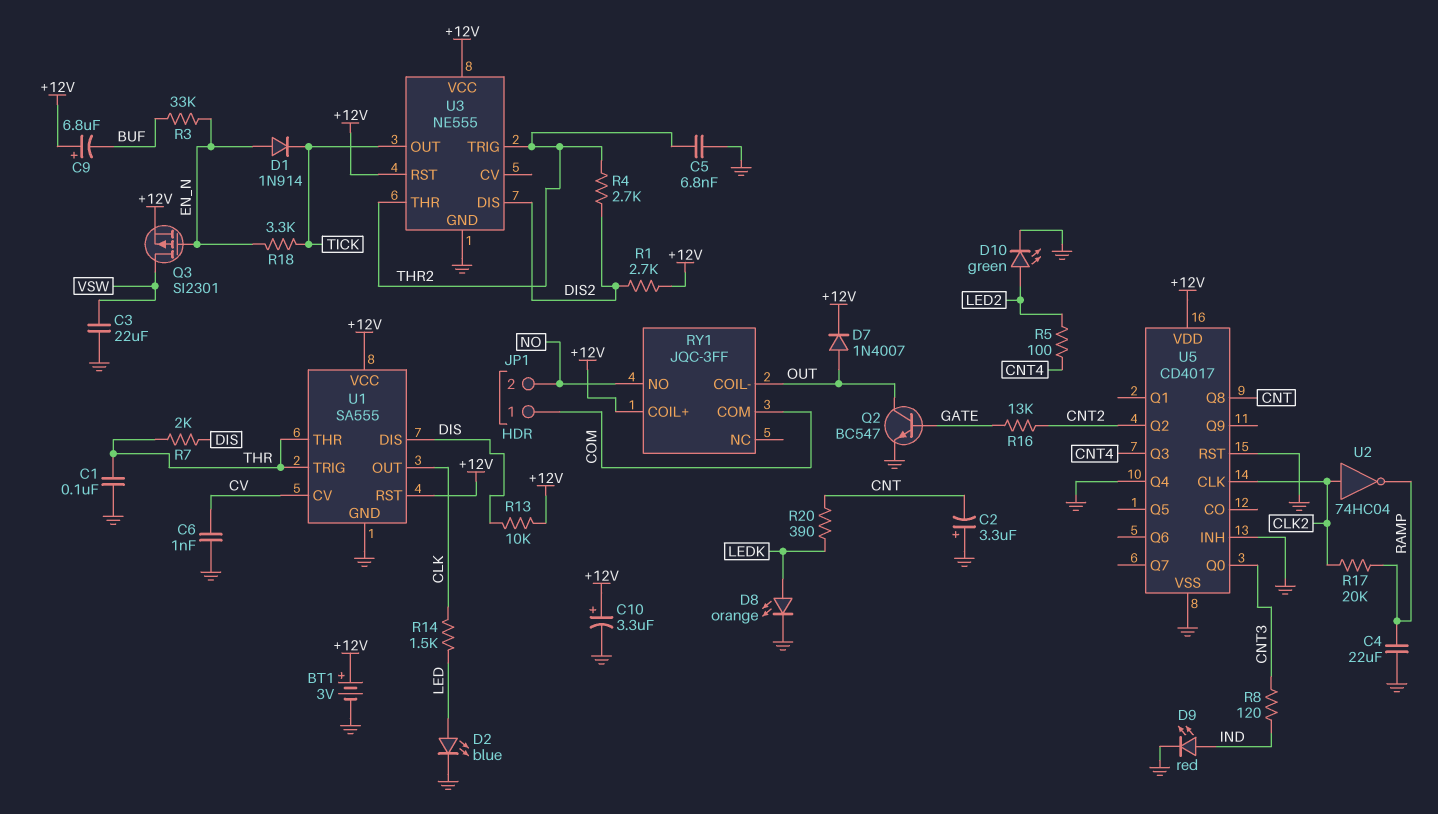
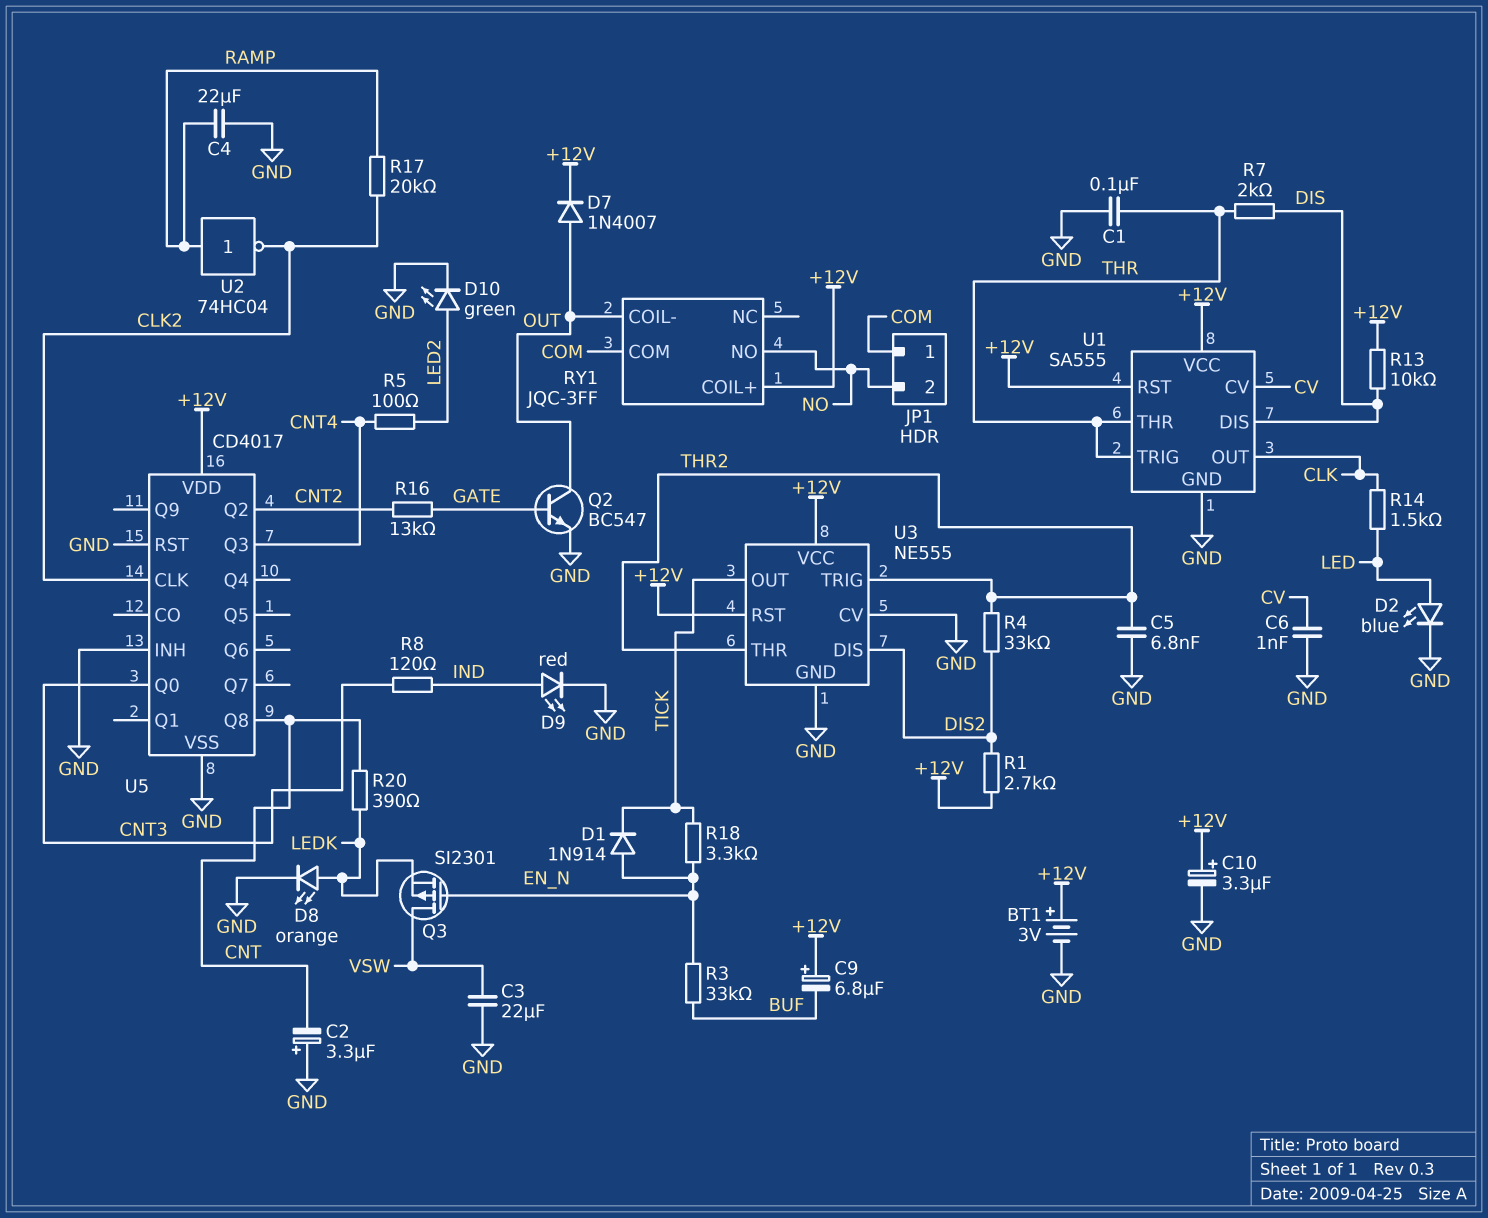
Q3: PMOS SI2301 (G EN_N, D VSW, S +12V) -> PMOS SI2301 (G EN_N, D VSW, S LEDK)
R4: 2.7k (DIS2, THR2) -> 33k (DIS2, THR2)
U2: NOT 74HC04 (in CLK2, out RAMP) -> NOT 74HC04 (in RAMP, out CLK2)
U3 pin CV: none -> GND
U5 pin Q4: GND -> none

